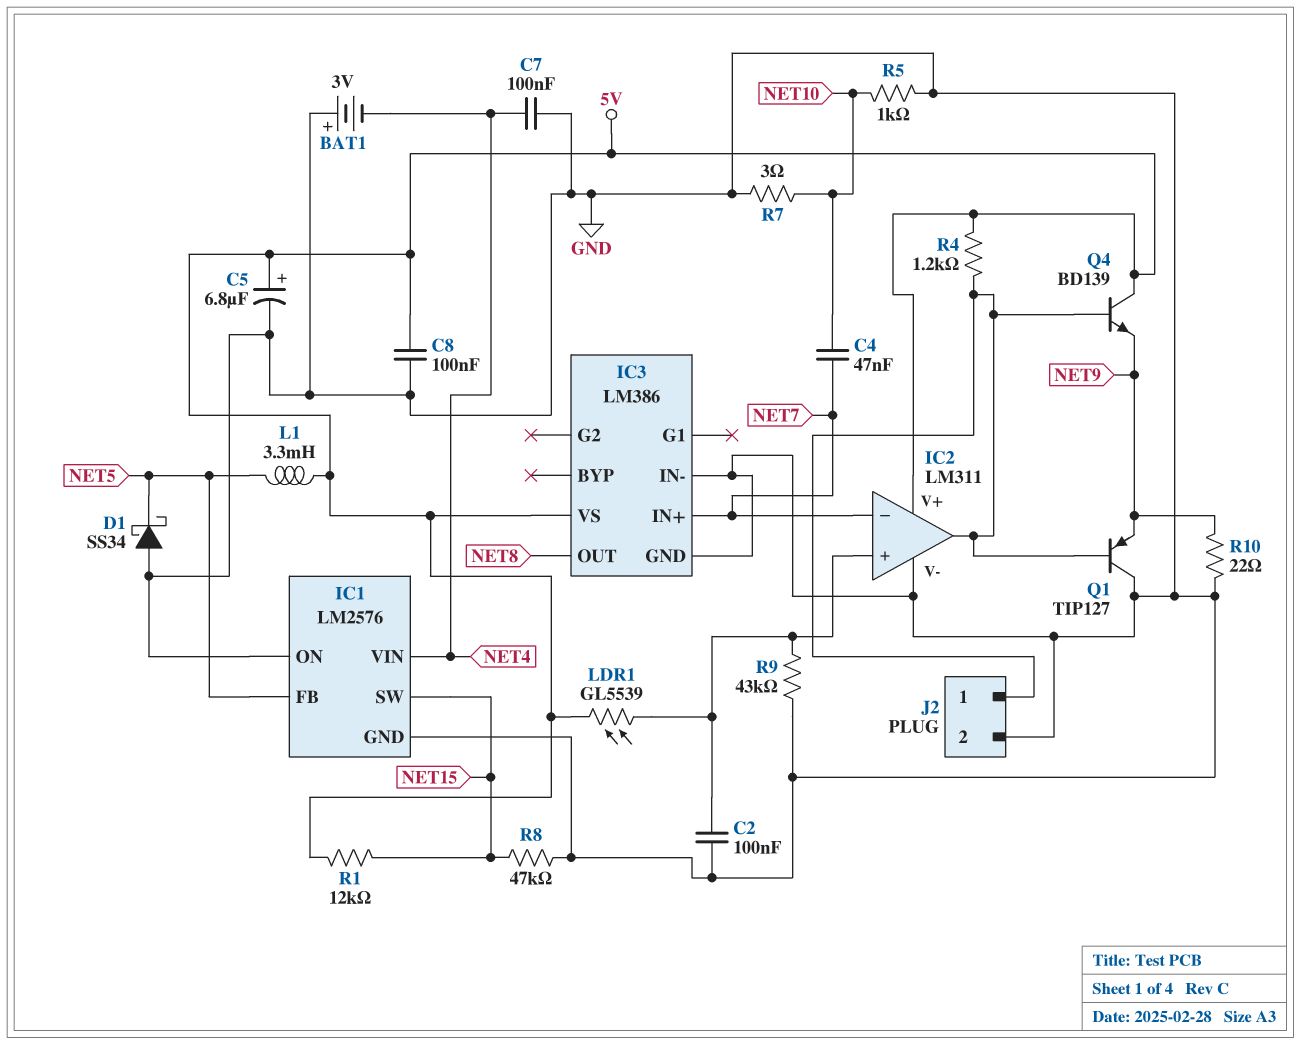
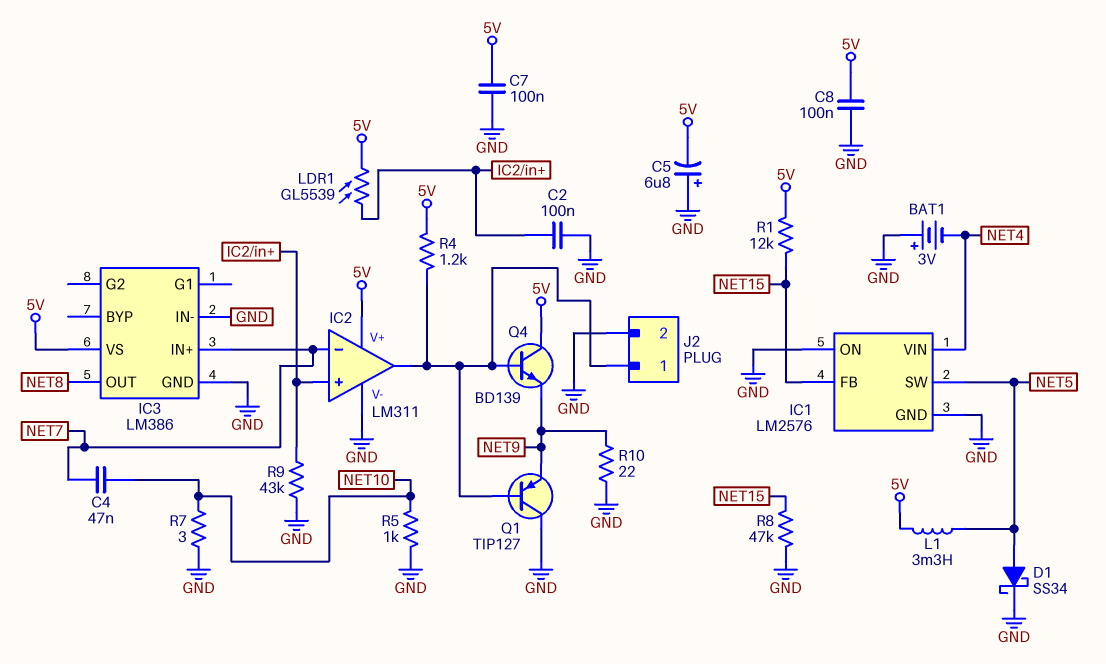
C5: 6.8uF (plus 5V, minus GND) -> 6.8uF (plus GND, minus 5V)
C7: 100nF (GND, NET4) -> 100nF (5V, GND)
D1: schottky SS34 (A GND, K NET5) -> schottky SS34 (A NET5, K GND)
IC1 pin FB: NET5 -> NET15
IC1 pin SW: NET15 -> NET5

